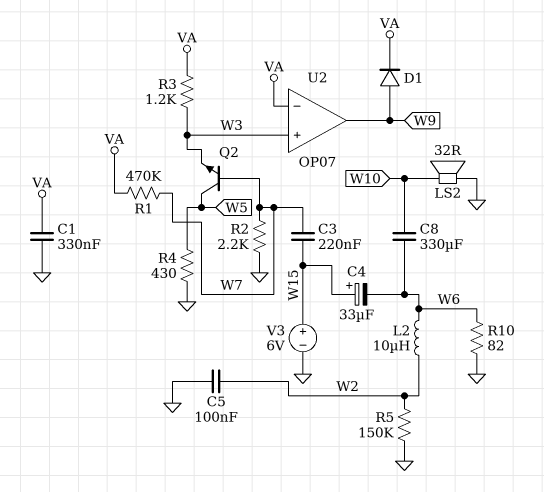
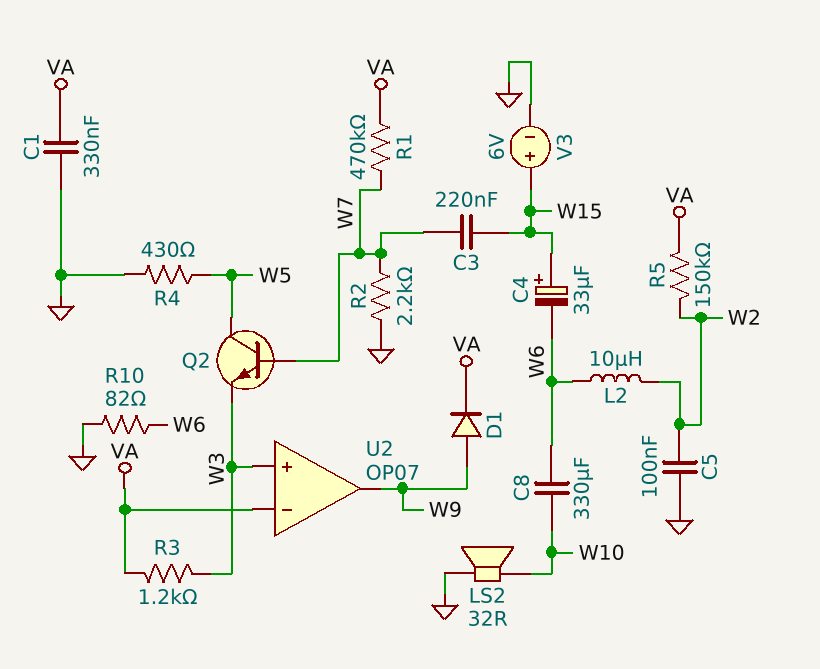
R5: 150k (GND, W2) -> 150k (VA, W2)

